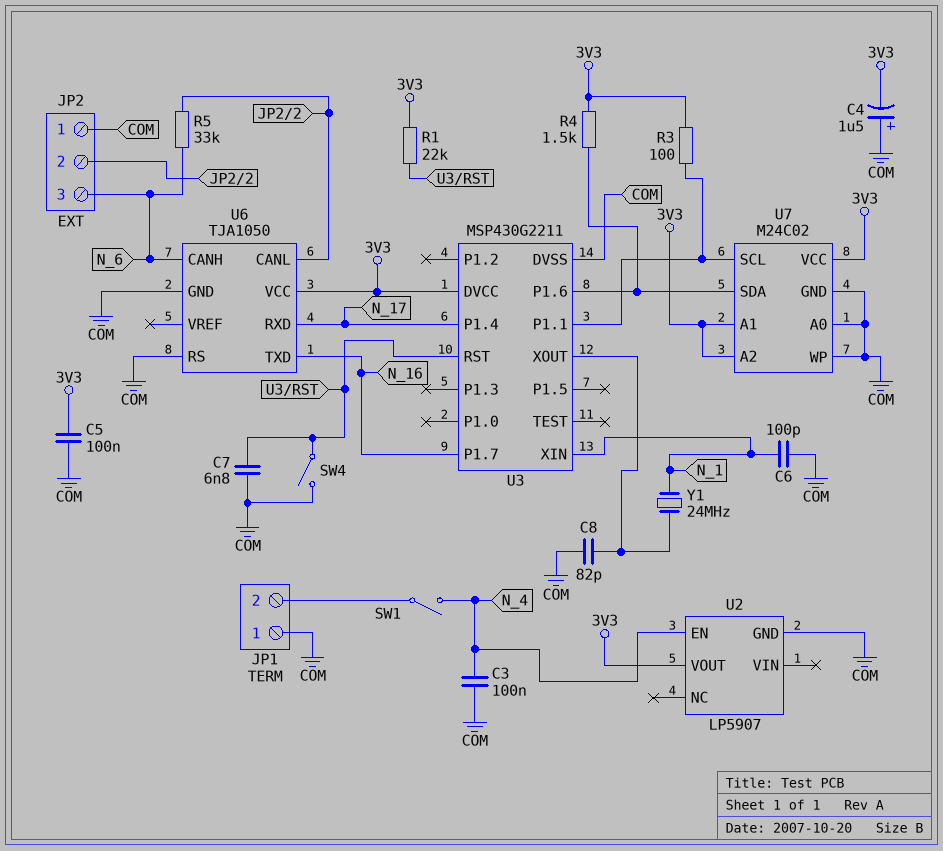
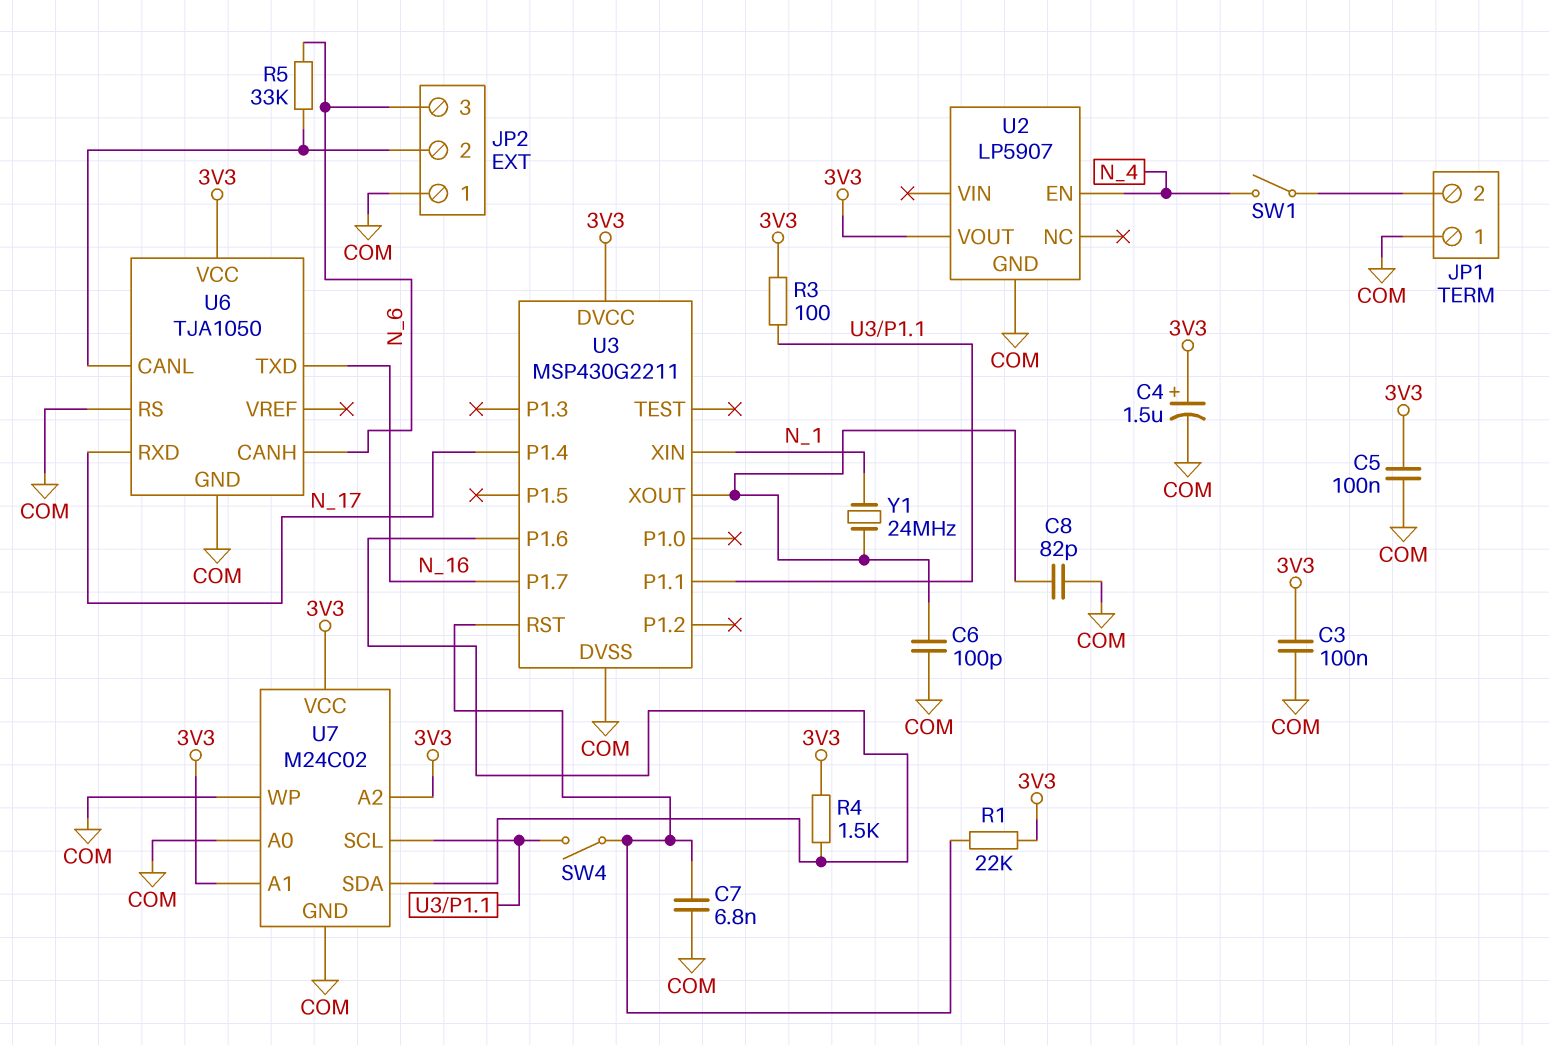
C3: 100nF (COM, N_4) -> 100nF (3V3, COM)
C4: 1.5uF (plus COM, minus 3V3) -> 1.5uF (plus 3V3, minus COM)
C6: 100pF (COM, N_1) -> 100pF (COM, U3/XOUT)
SW4: switch (COM, U3/RST) -> switch (U3/P1.1, U3/RST)

